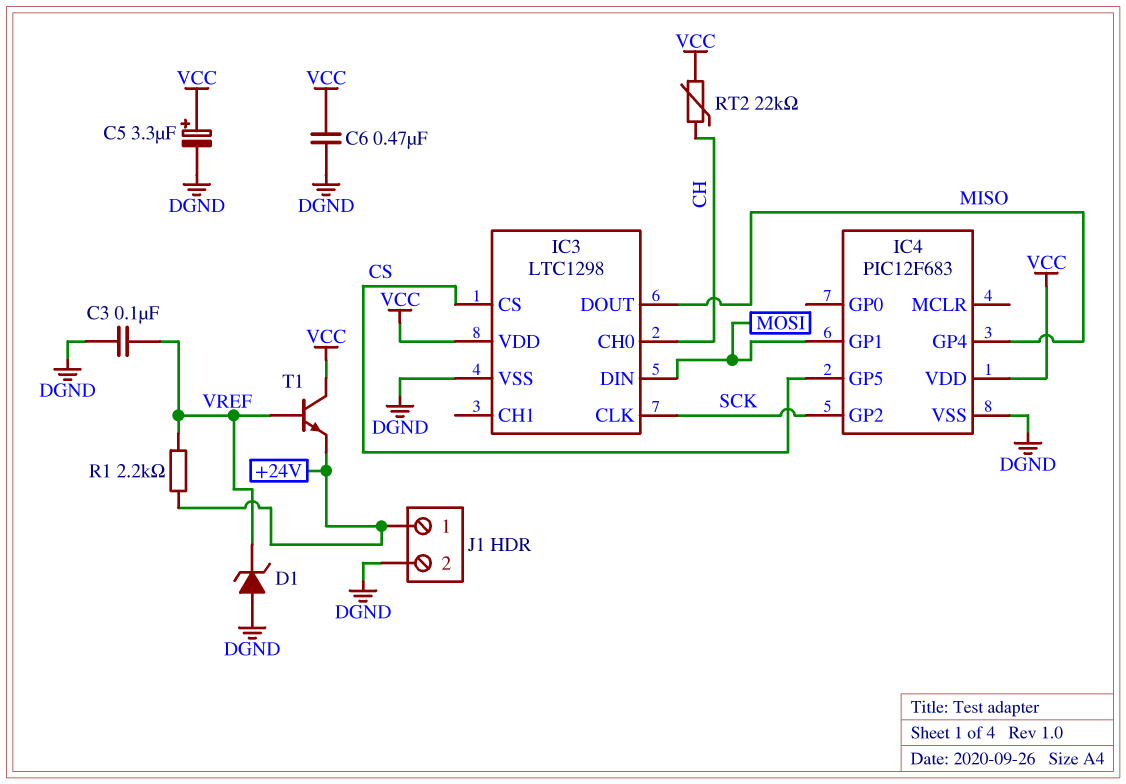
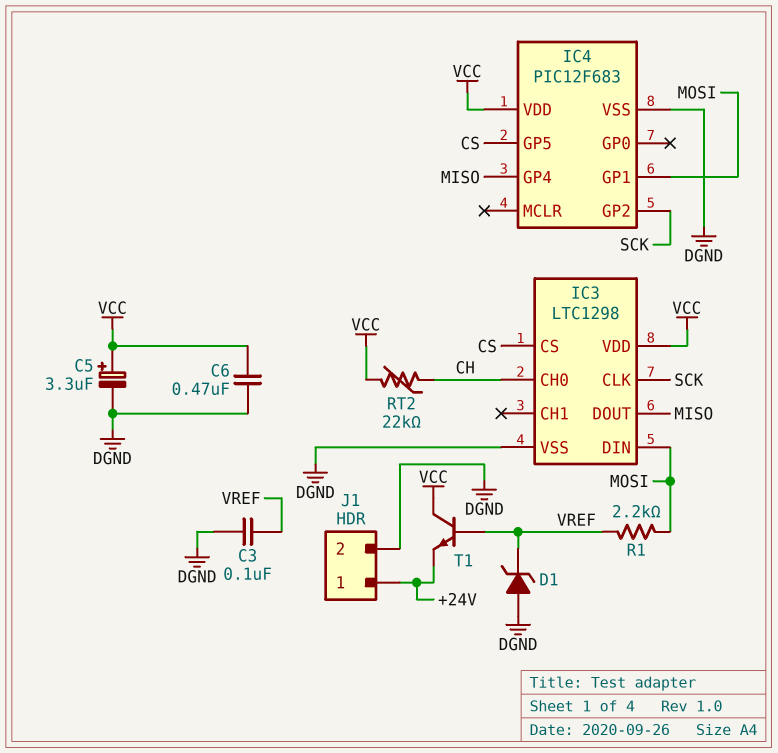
R1: 2.2k (+24V, VREF) -> 2.2k (MOSI, VREF)

